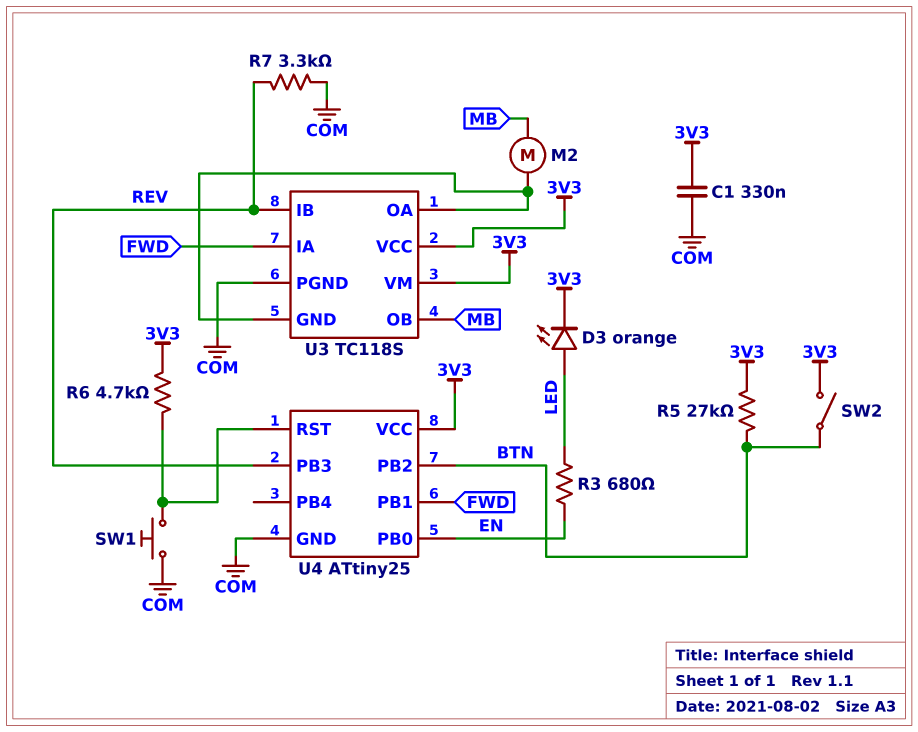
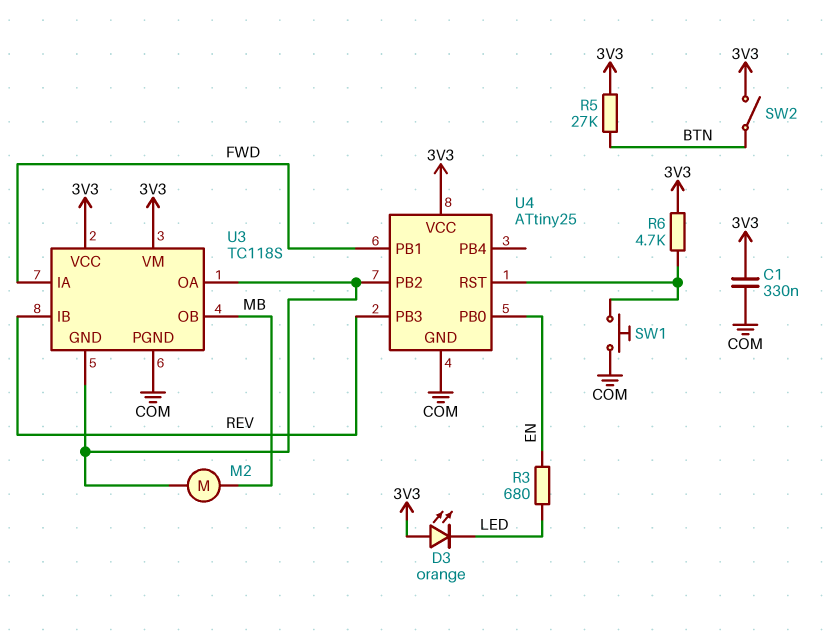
D3: LED orange (A LED, K 3V3) -> LED orange (A 3V3, K LED)
R7: 3.3k (COM, REV) -> none
U4 pin PB2: BTN -> U3/GND

